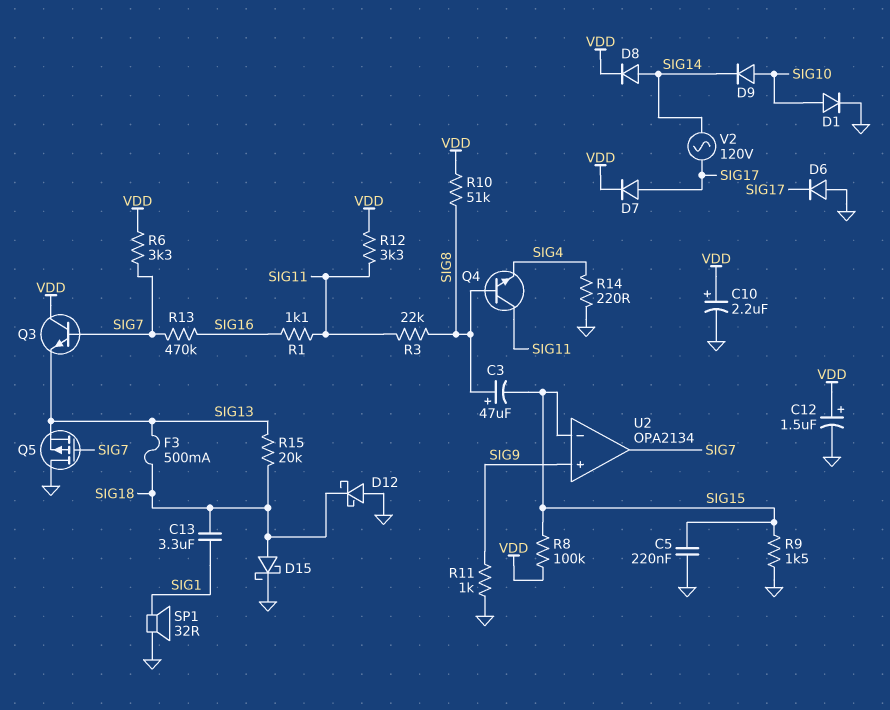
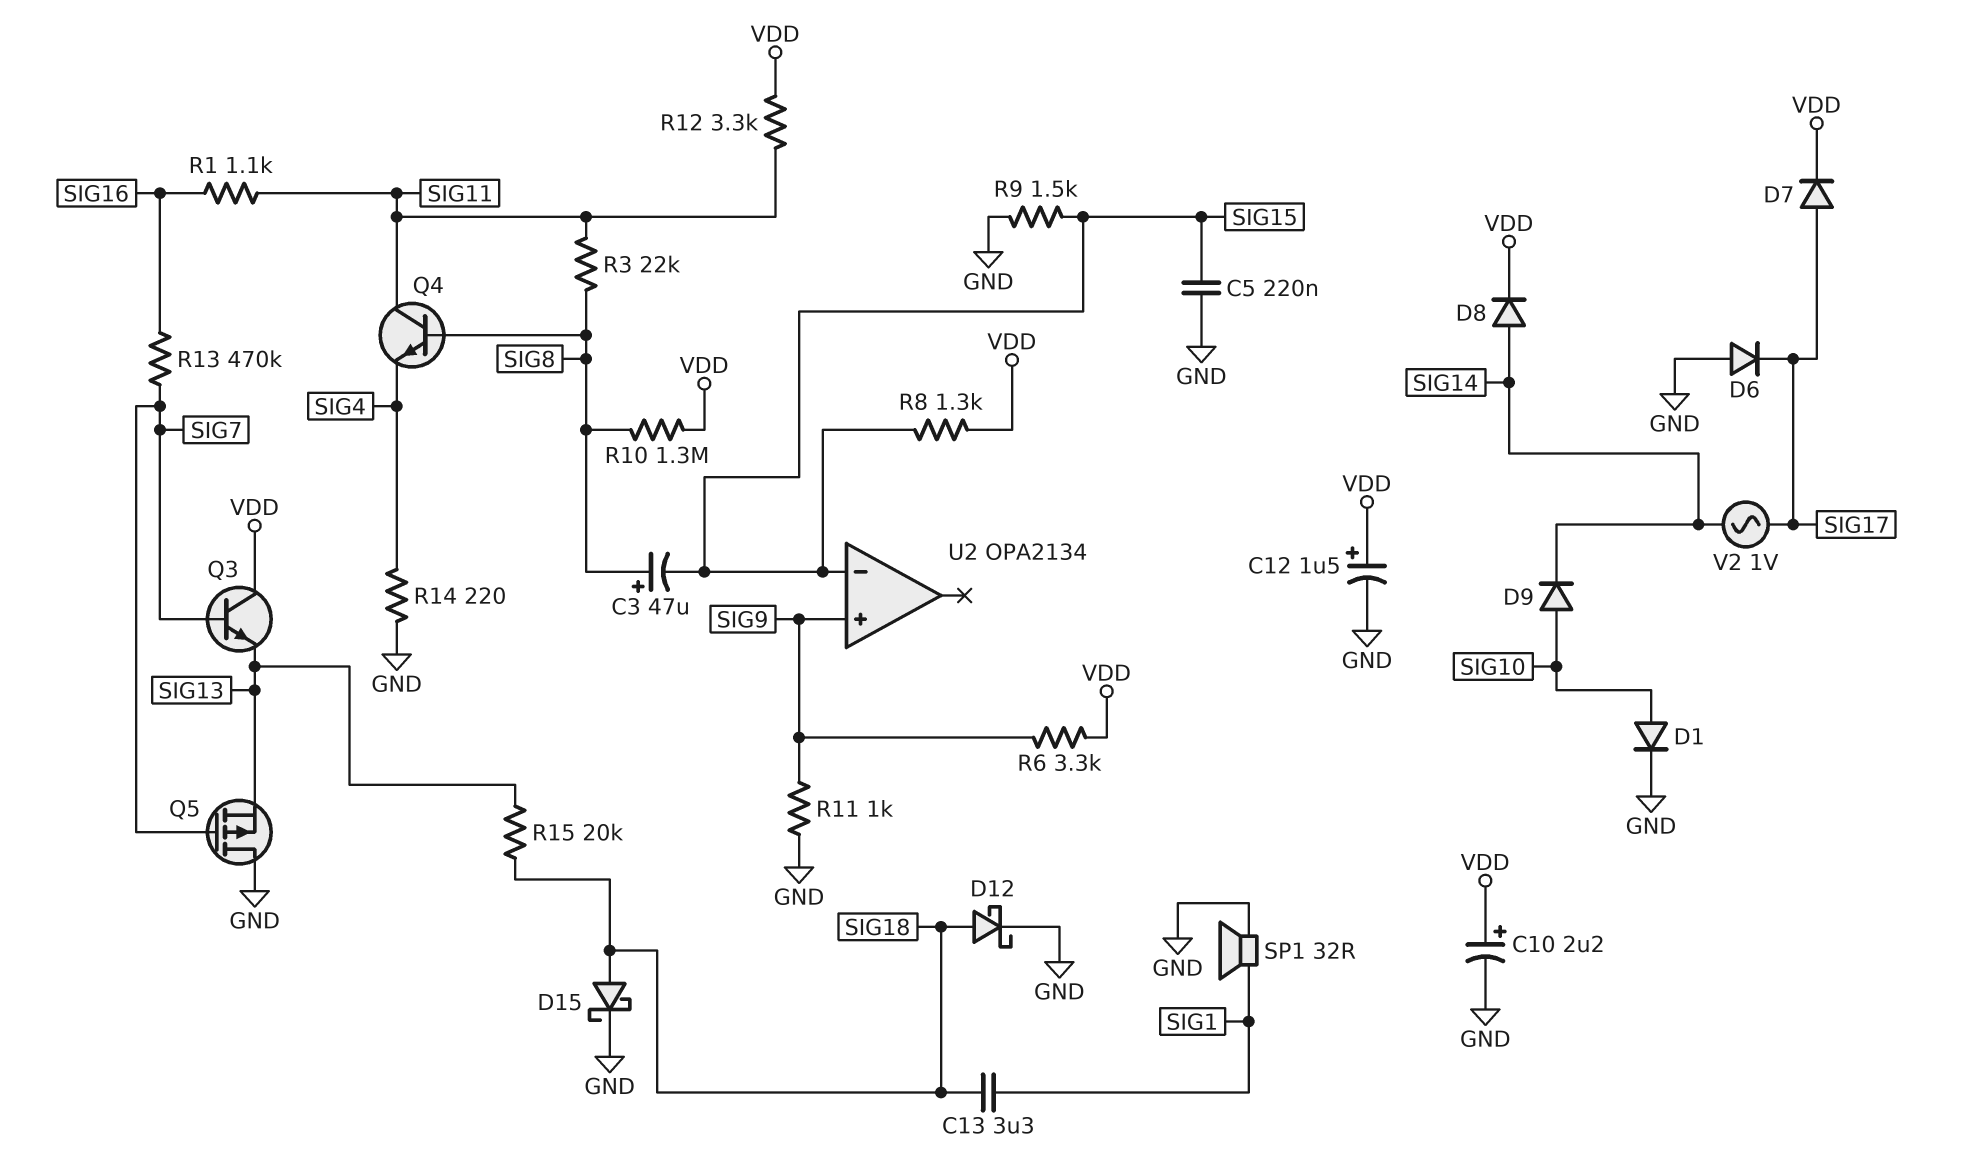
D12: schottky (A GND, K SIG18) -> schottky (A SIG18, K GND)
F3: 500mA (SIG13, SIG18) -> none
R6: 3.3k (SIG7, VDD) -> 3.3k (SIG9, VDD)
R8: 100k (SIG15, VDD) -> 1.3k (SIG15, VDD)
R10: 51k (SIG8, VDD) -> 1.3M (SIG8, VDD)
U2 pin out: SIG7 -> none
V2: AC 120V (SIG14, SIG17) -> AC 1V (SIG14, SIG17)

